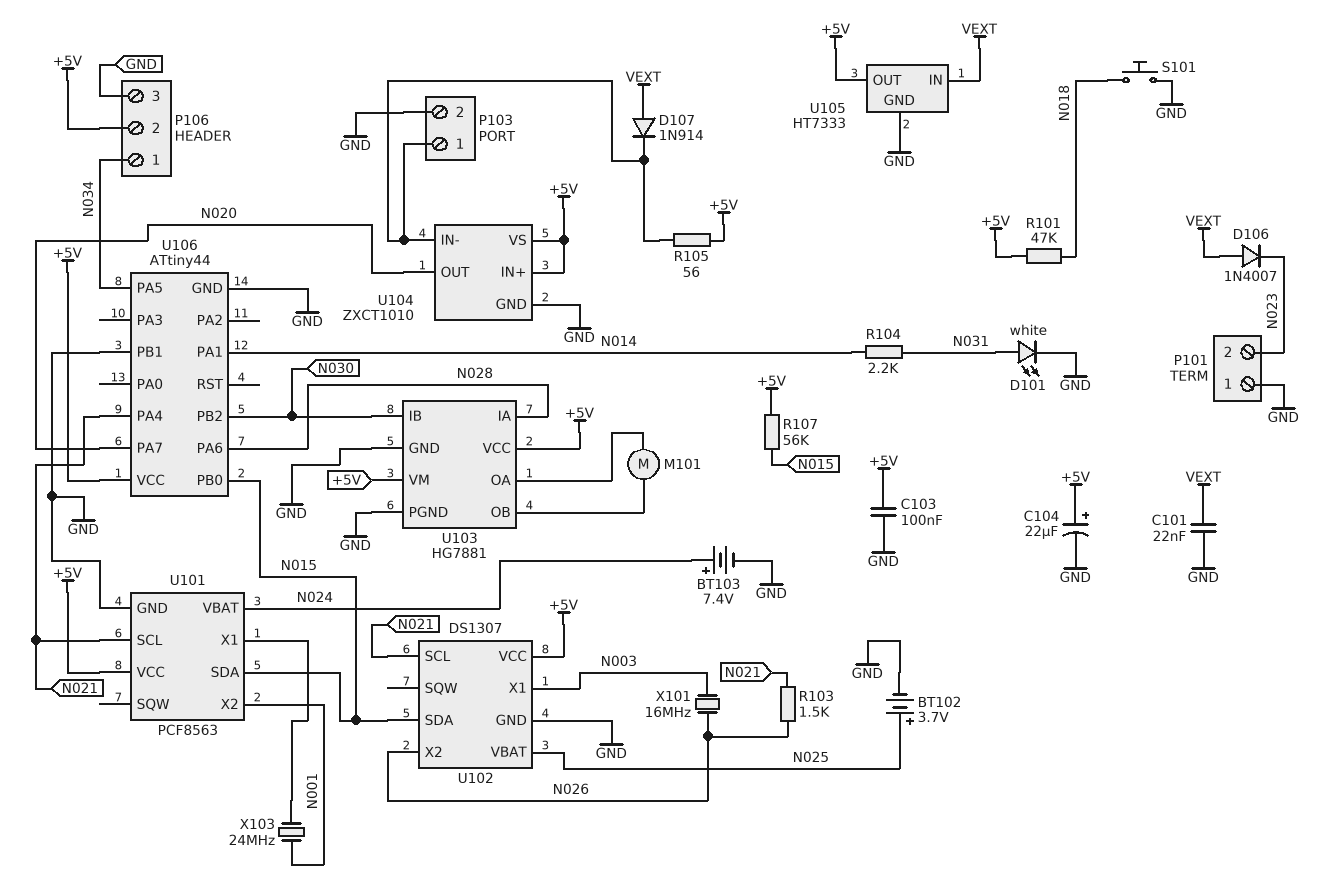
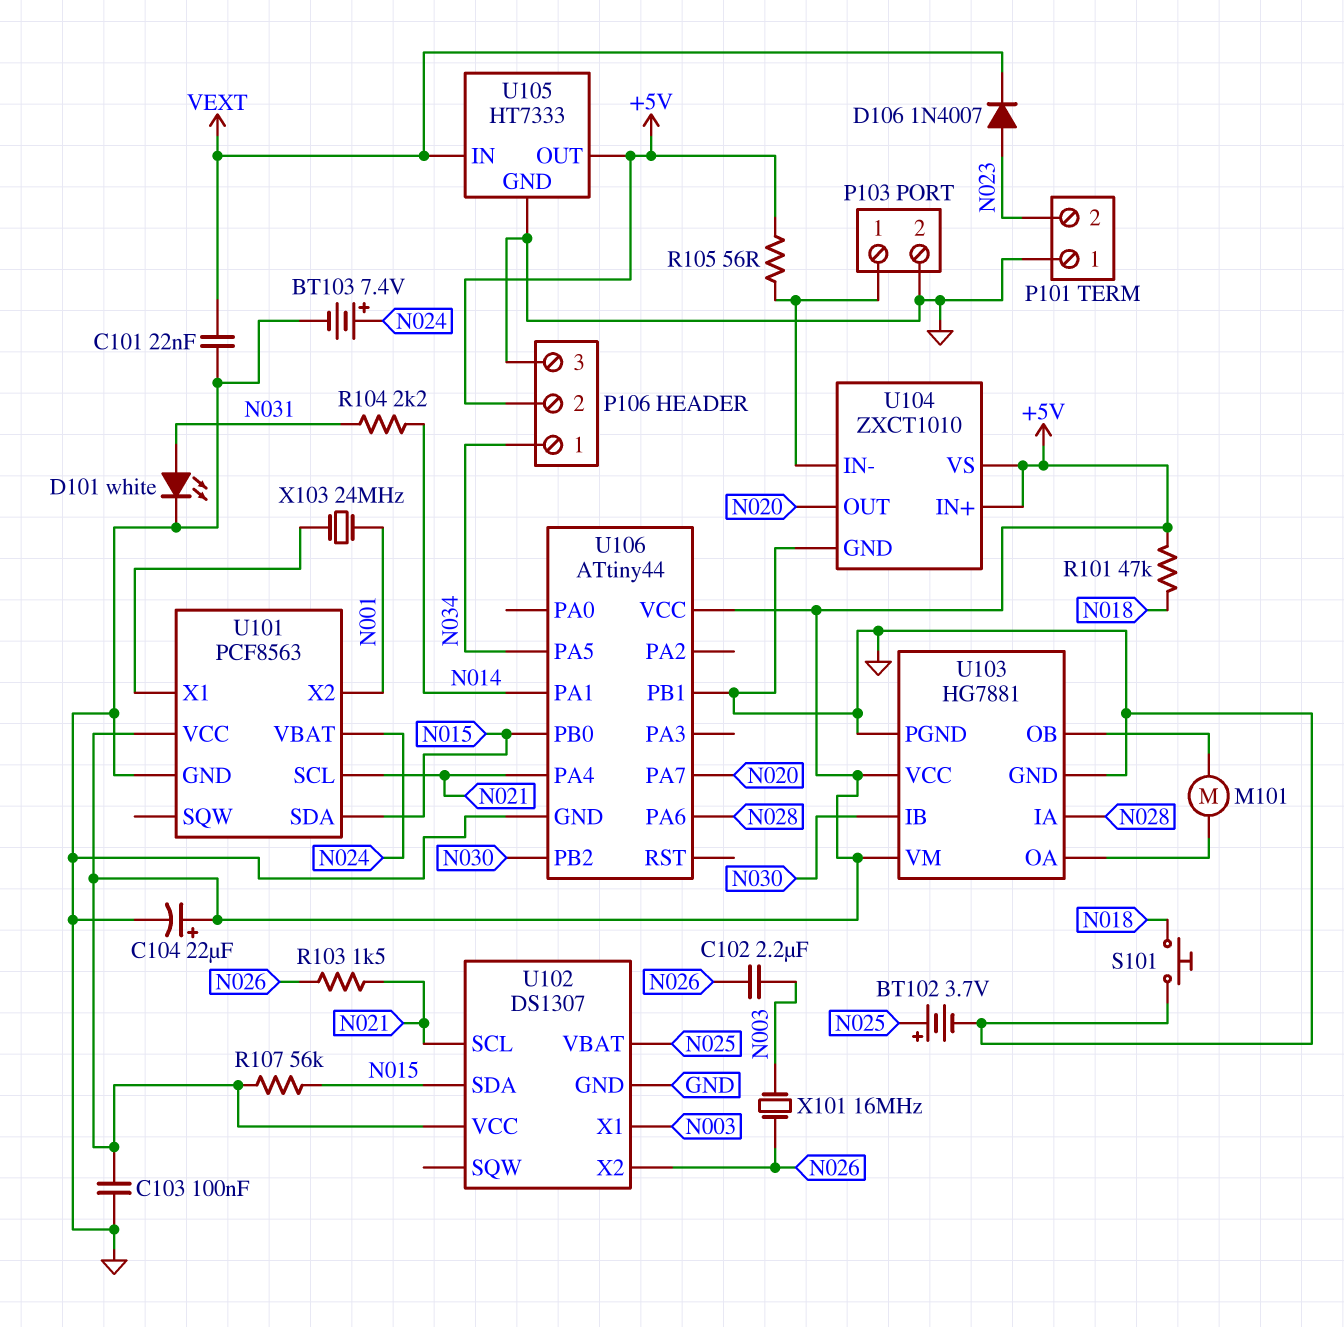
C102: none -> 2.2uF (N003, N026)
D106: diode 1N4007 (A VEXT, K N023) -> diode 1N4007 (A N023, K VEXT)
D107: diode 1N914 (A VEXT, K P103/1) -> none

